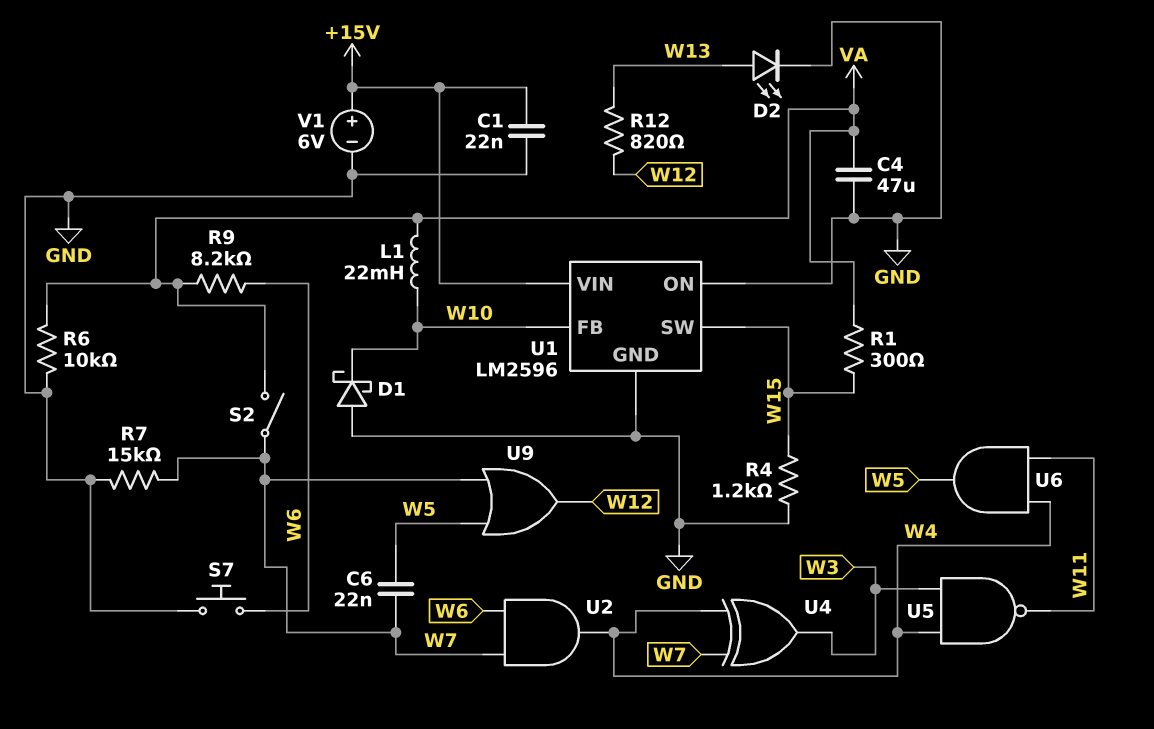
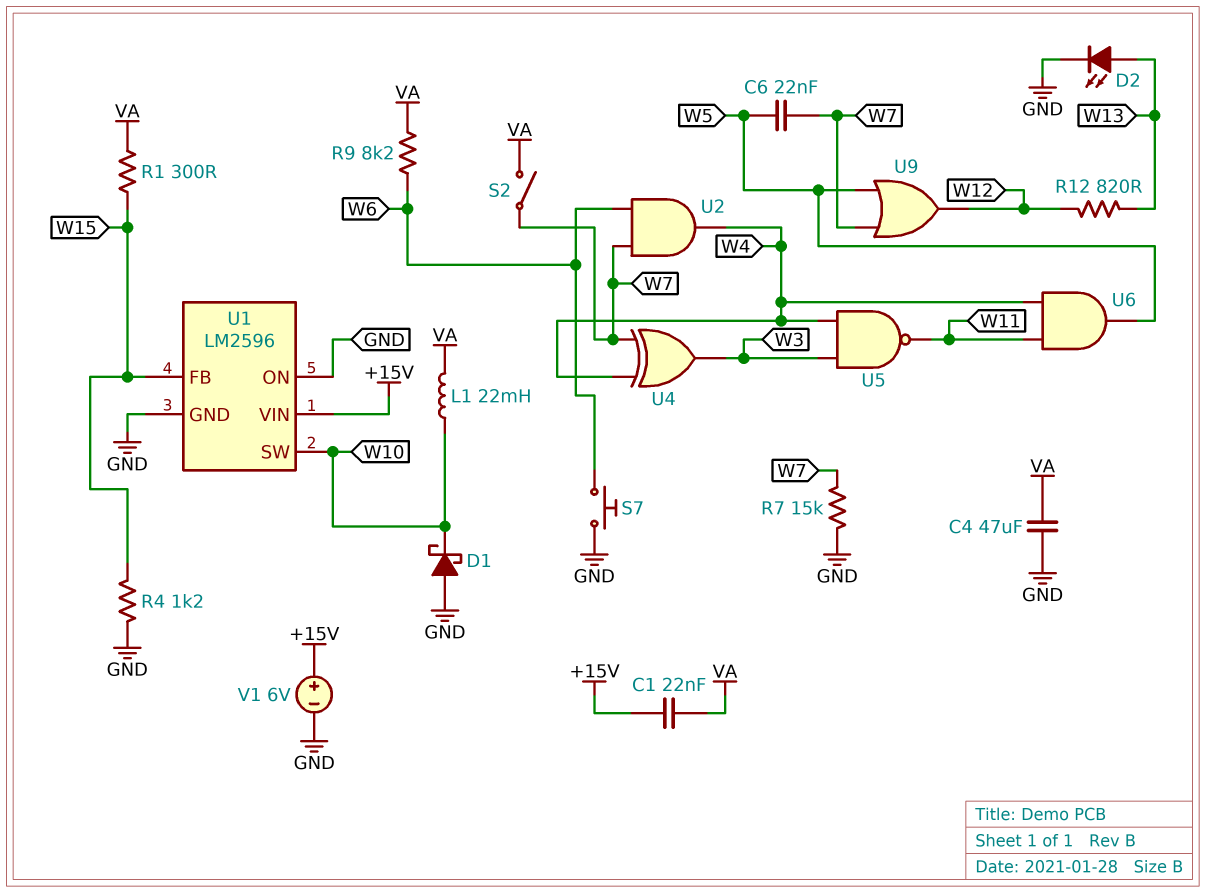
C1: 22nF (+15V, GND) -> 22nF (+15V, VA)
R6: 10k (GND, VA) -> none
U1 pin FB: W10 -> W15
U1 pin SW: W15 -> W10

